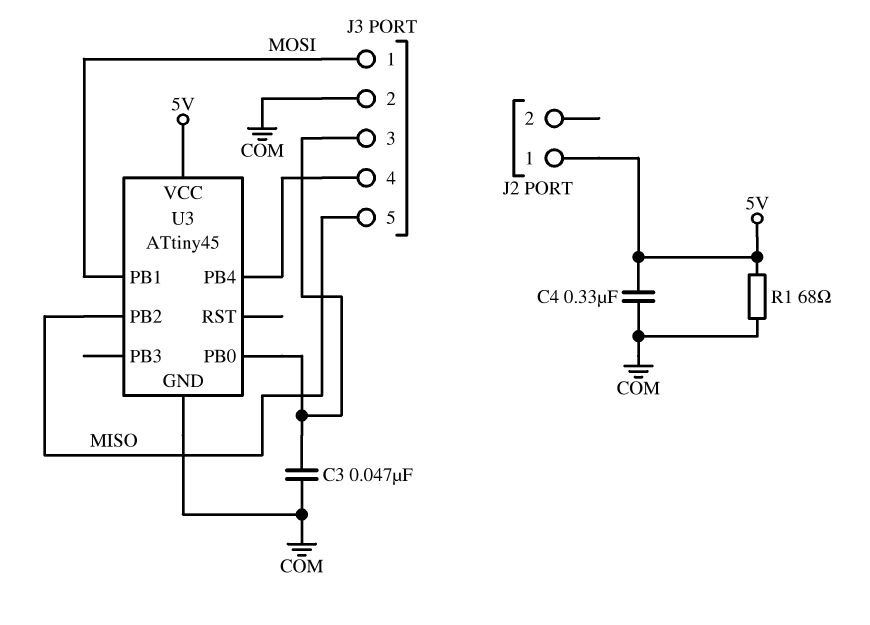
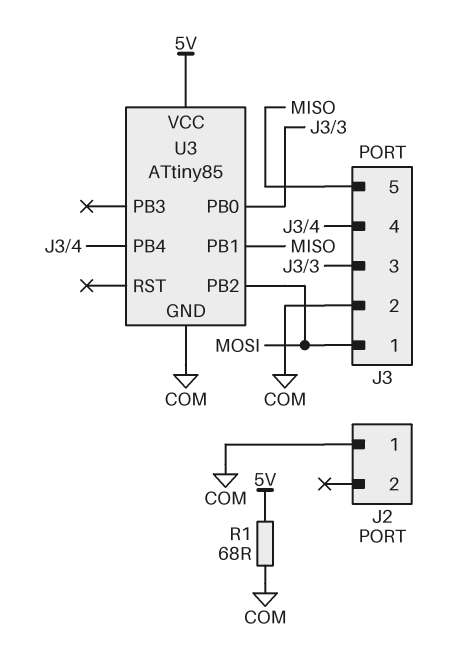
C3: 47nF (COM, J3/3) -> none
C4: 330nF (5V, COM) -> none
J2 pin 1: 5V -> COM
U3: ATtiny45 -> ATtiny85
U3 pin PB1: MOSI -> MISO
U3 pin PB2: MISO -> MOSI

